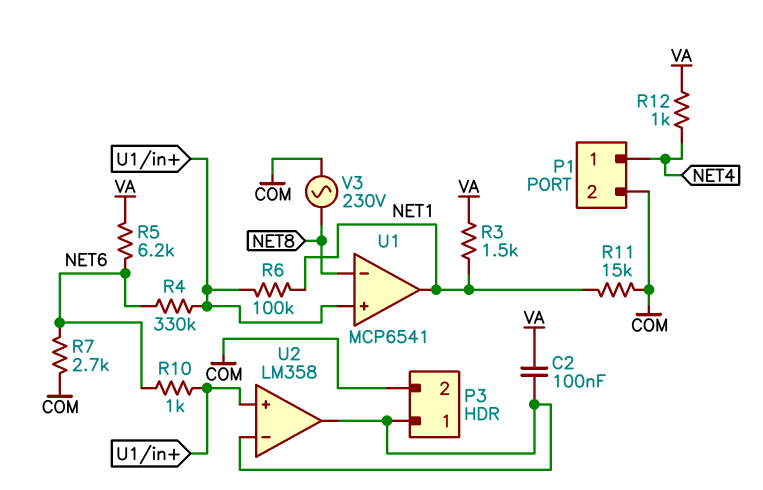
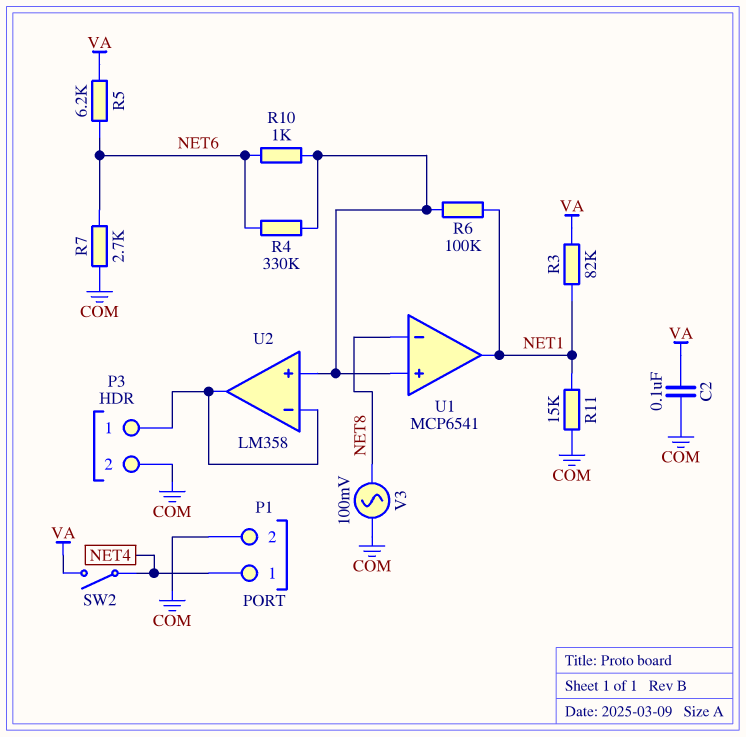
C2: 100nF (P3/1, VA) -> 100nF (COM, VA)
R3: 1.5k (NET1, VA) -> 82k (NET1, VA)
R12: 1k (NET4, VA) -> none
SW2: none -> switch (NET4, VA)
V3: AC 230V (COM, NET8) -> AC 100mV (COM, NET8)

